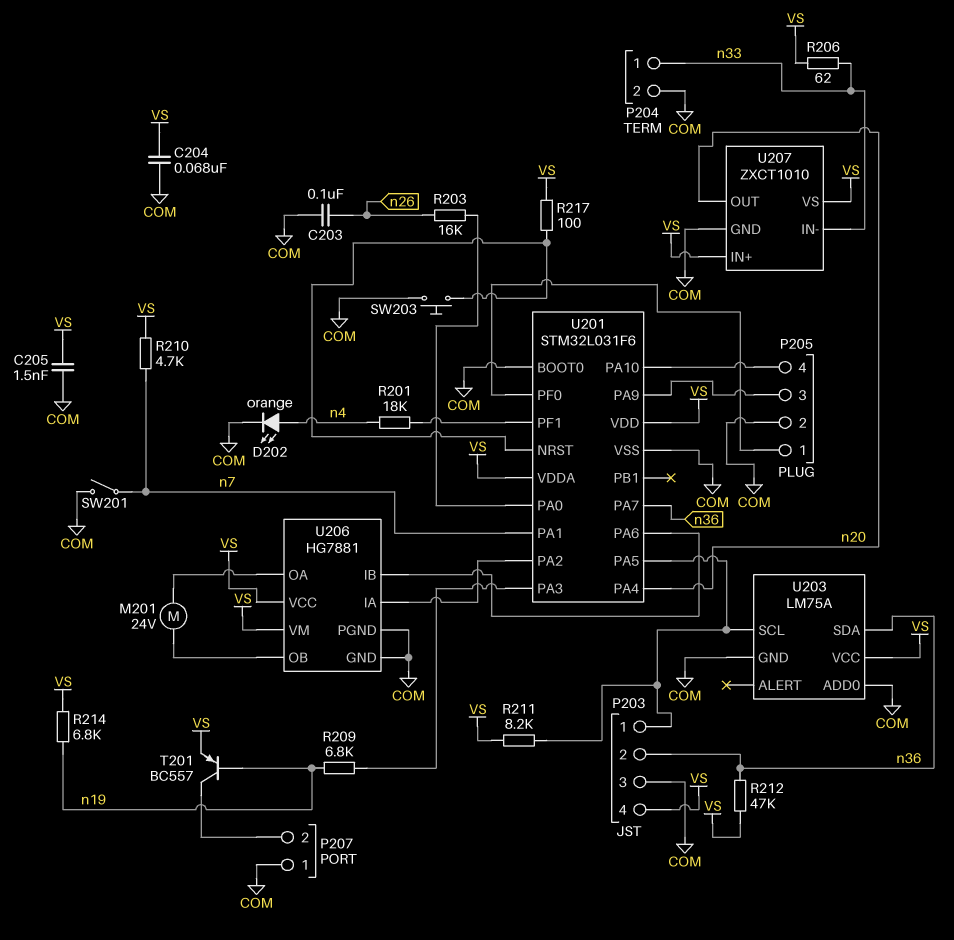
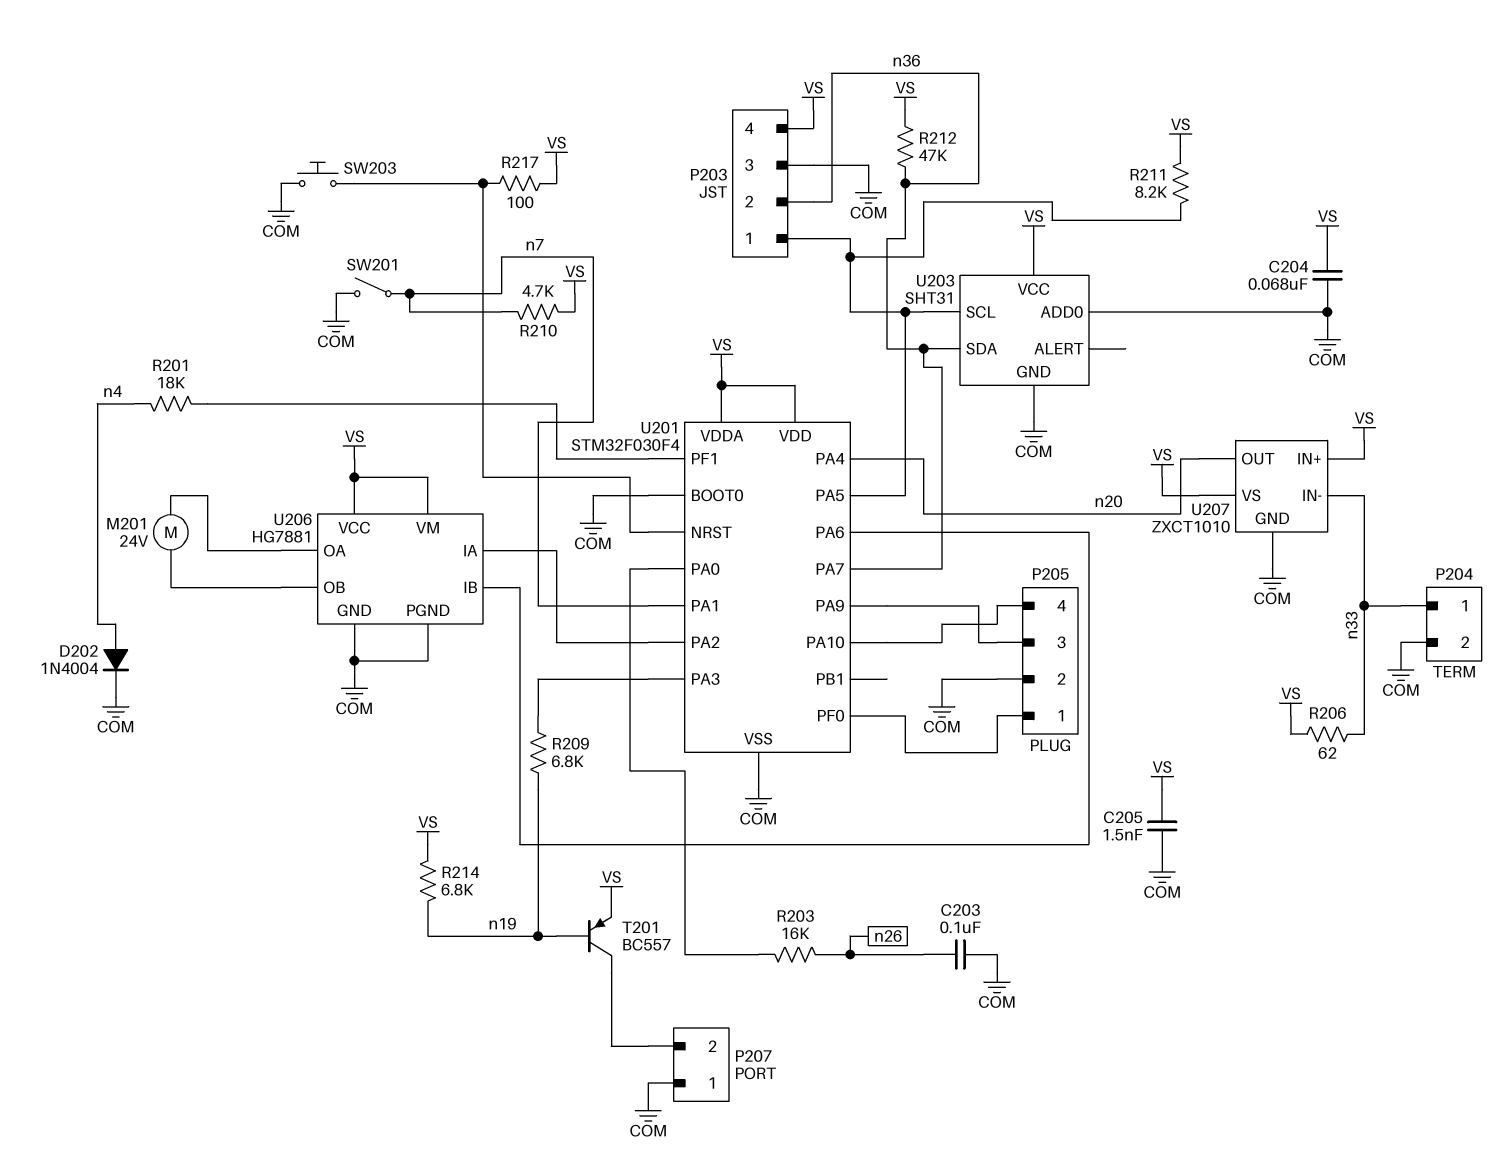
D202: LED orange (A n4, K COM) -> diode 1N4004 (A n4, K COM)
U201: STM32L031F6 -> STM32F030F4
U203: LM75A -> SHT31

